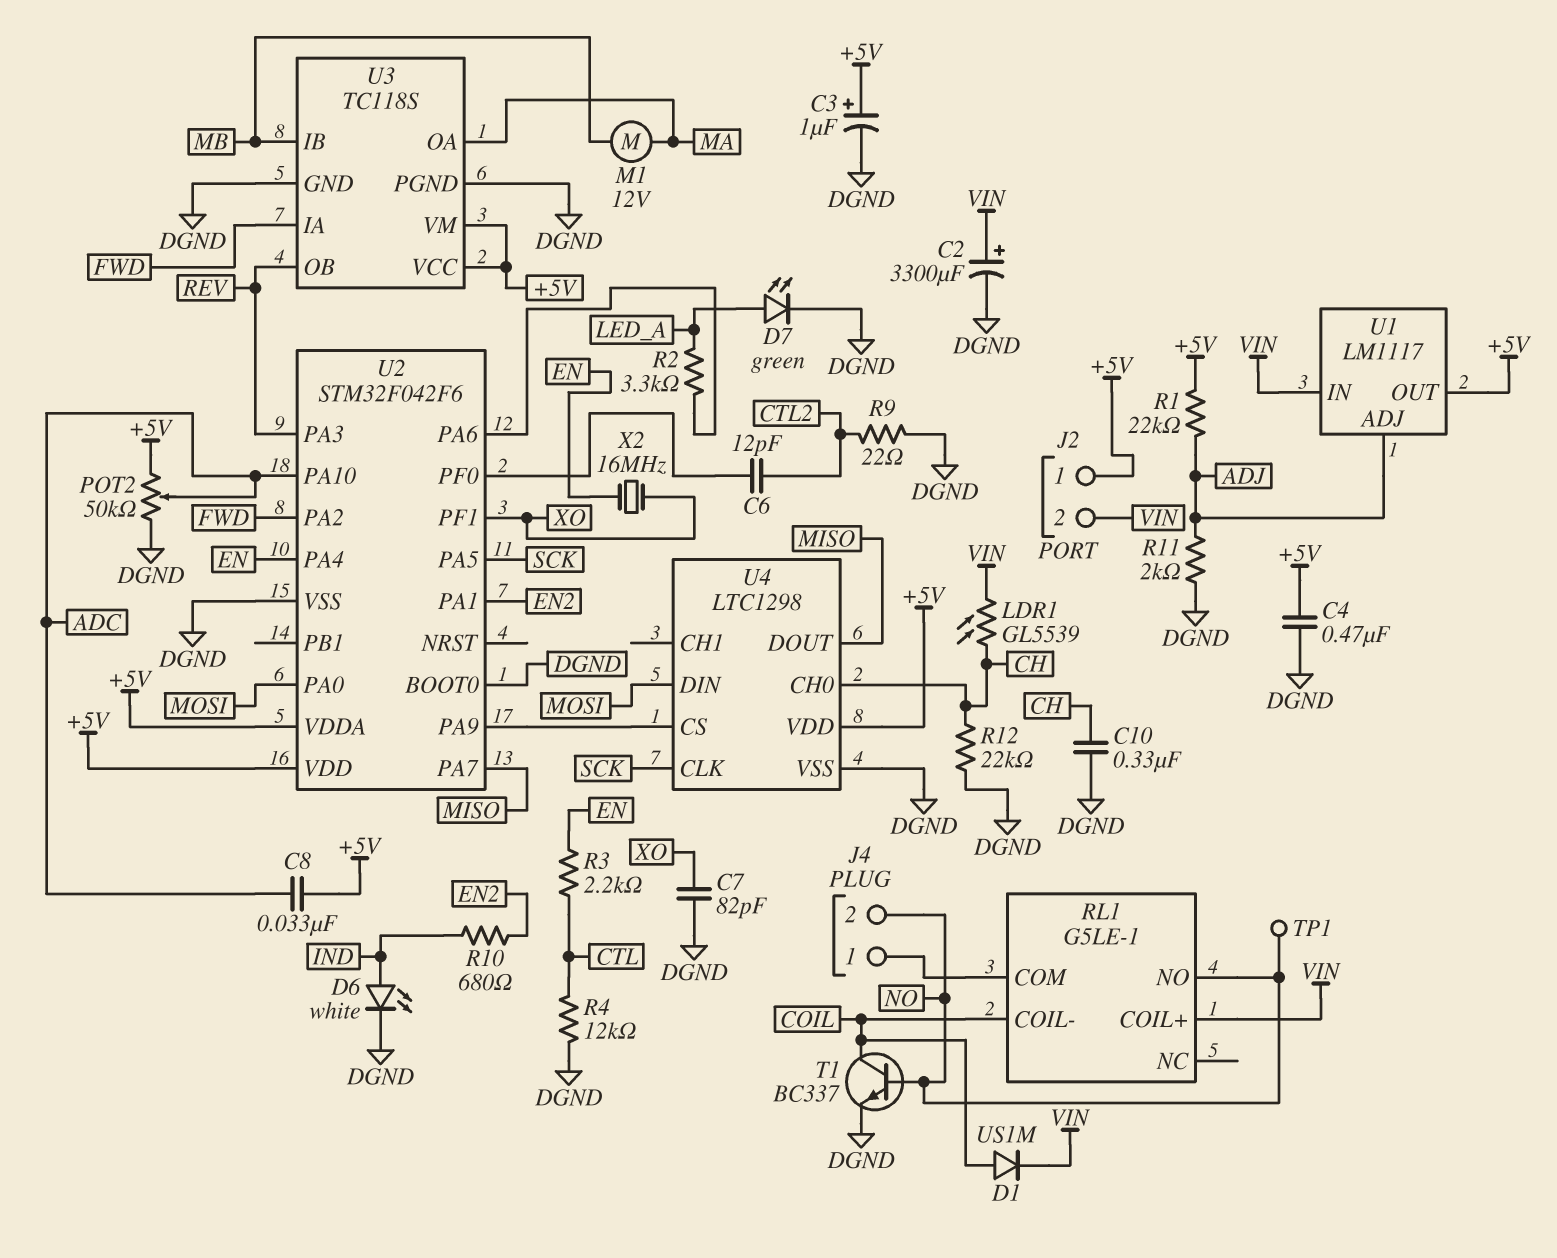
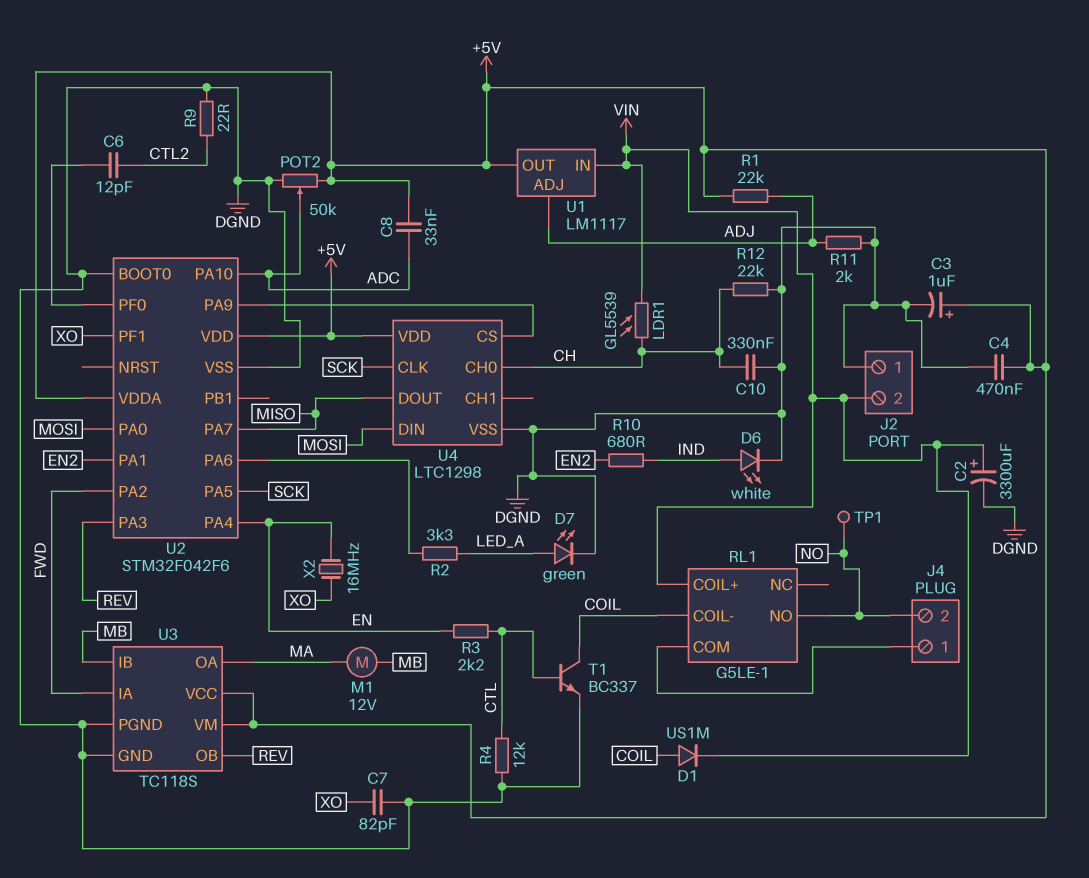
J2 pin 1: +5V -> DGND
T1: NPN BC337 (B NO, C COIL, E DGND) -> NPN BC337 (B CTL, C COIL, E DGND)

